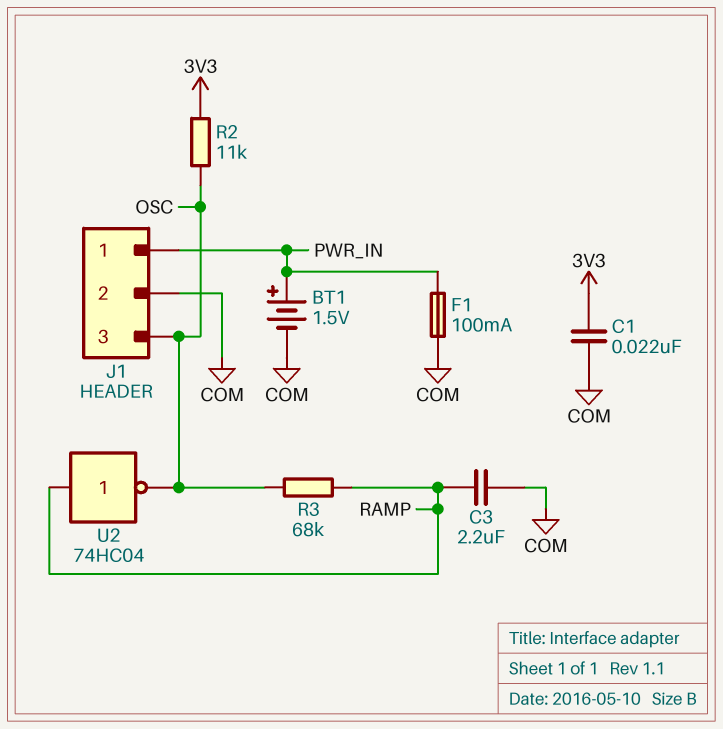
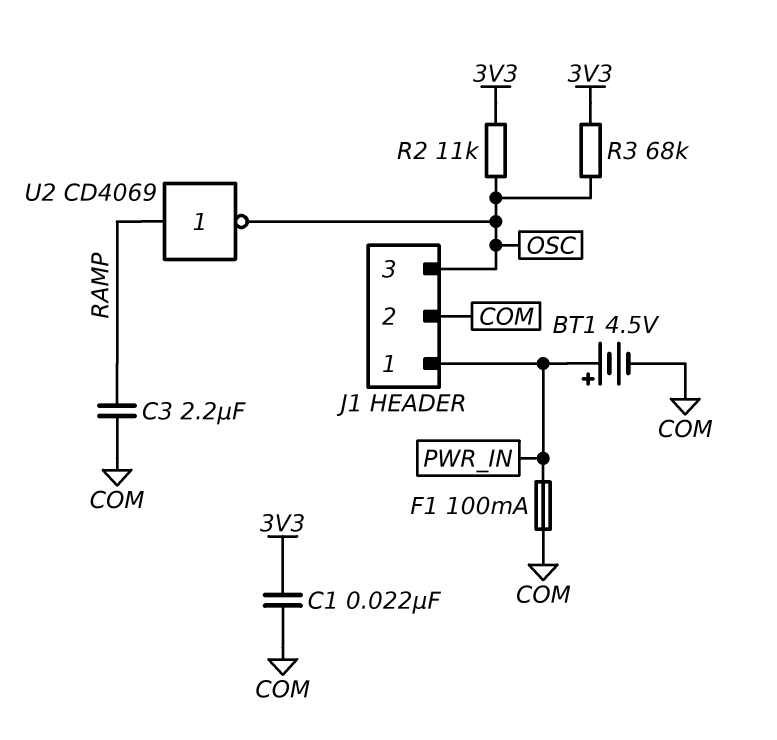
BT1: 1.5V (plus PWR_IN, minus COM) -> 4.5V (plus PWR_IN, minus COM)
R3: 68k (OSC, RAMP) -> 68k (3V3, OSC)
U2: NOT 74HC04 (in RAMP, out OSC) -> NOT CD4069 (in RAMP, out OSC)

